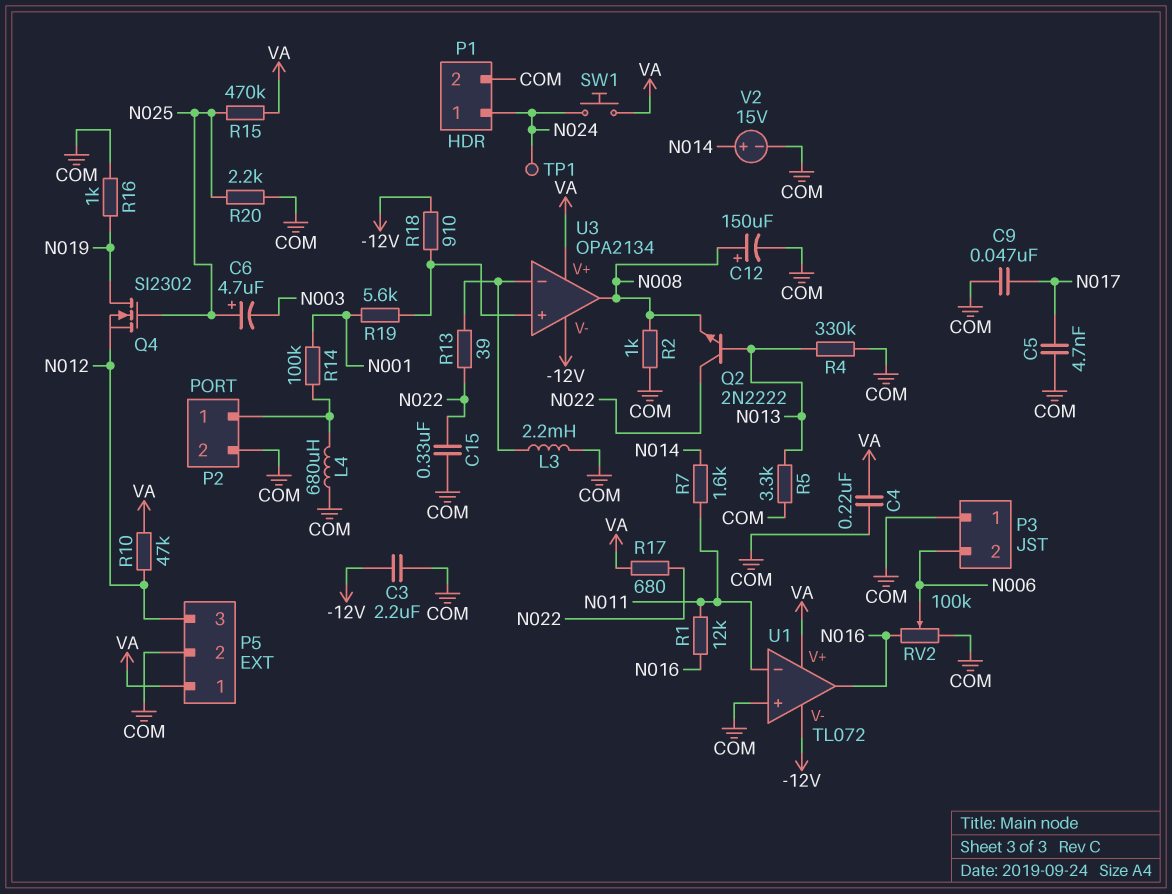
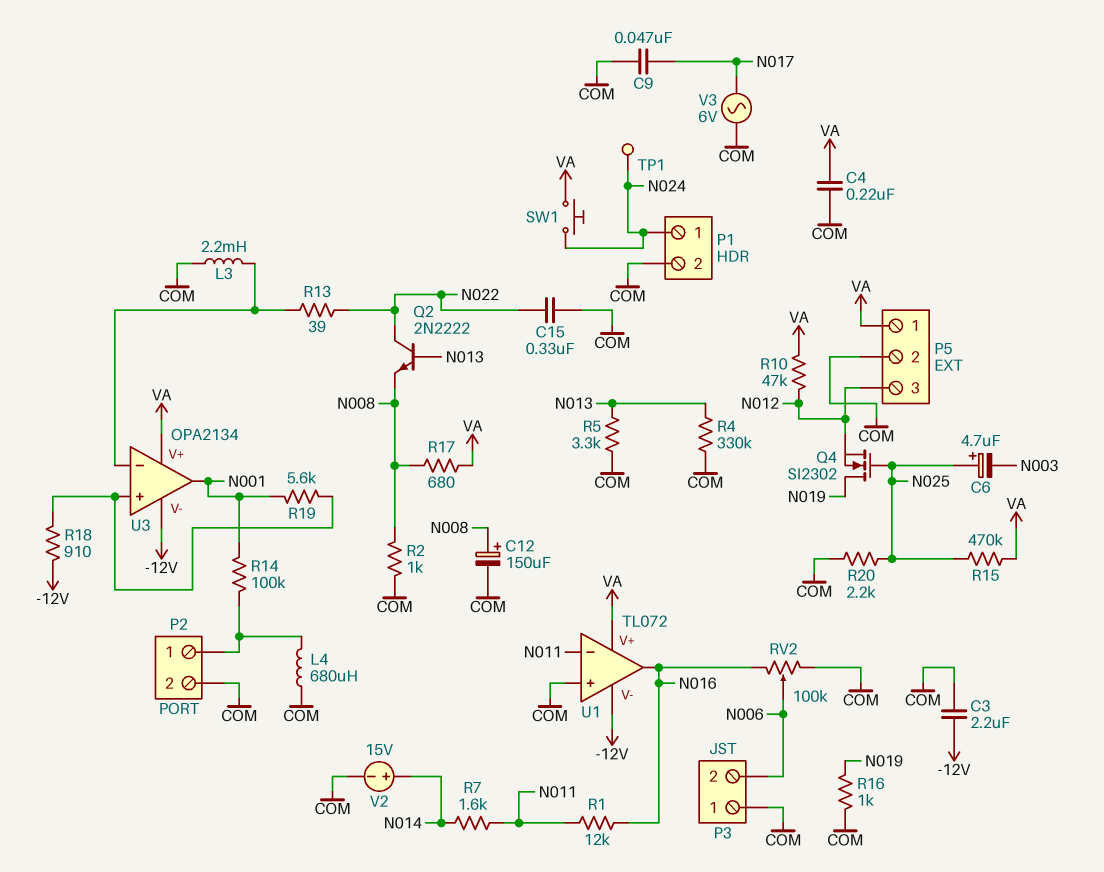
C5: 4.7nF (COM, N017) -> none
R17: 680 (N022, VA) -> 680 (N008, VA)
U3 pin out: N008 -> N001
V3: none -> AC 6V (COM, N017)

